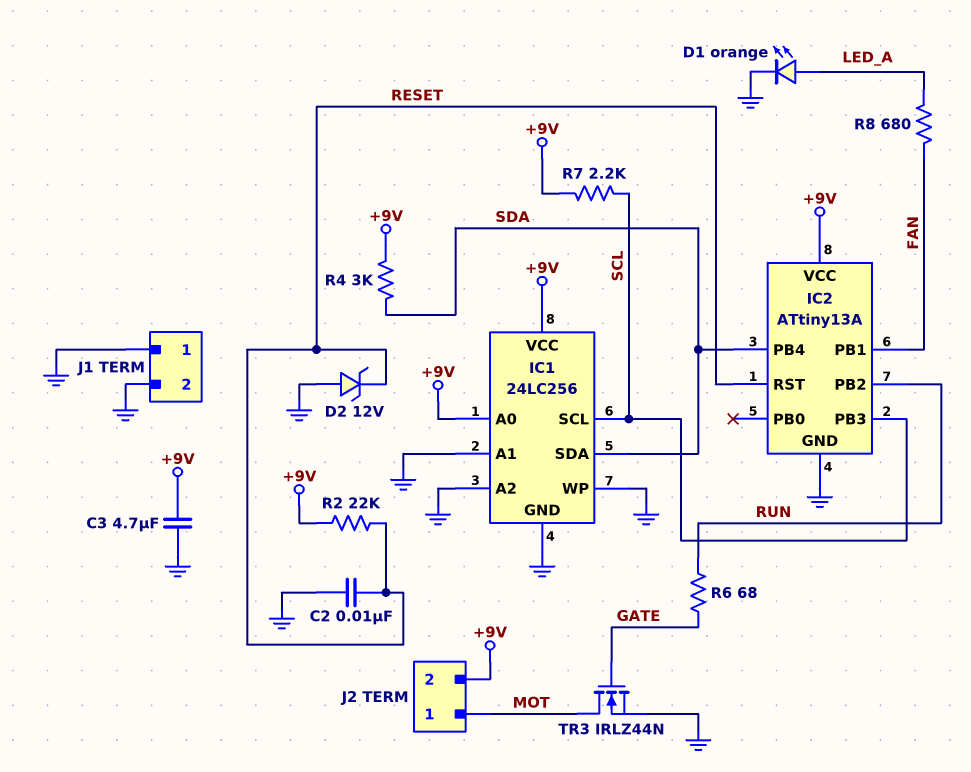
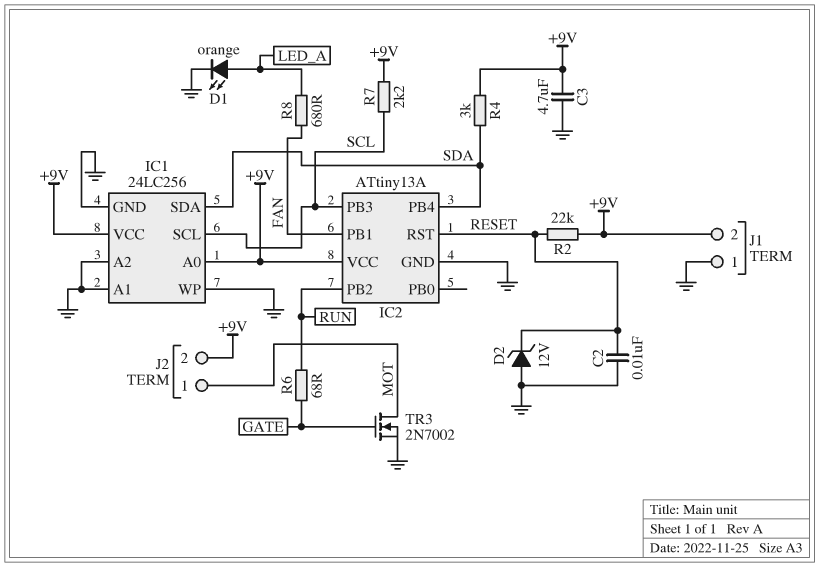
J1 pin 2: GND -> +9V
TR3: NMOS IRLZ44N (G GATE, D MOT, S GND) -> NMOS 2N7002 (G GATE, D MOT, S GND)

